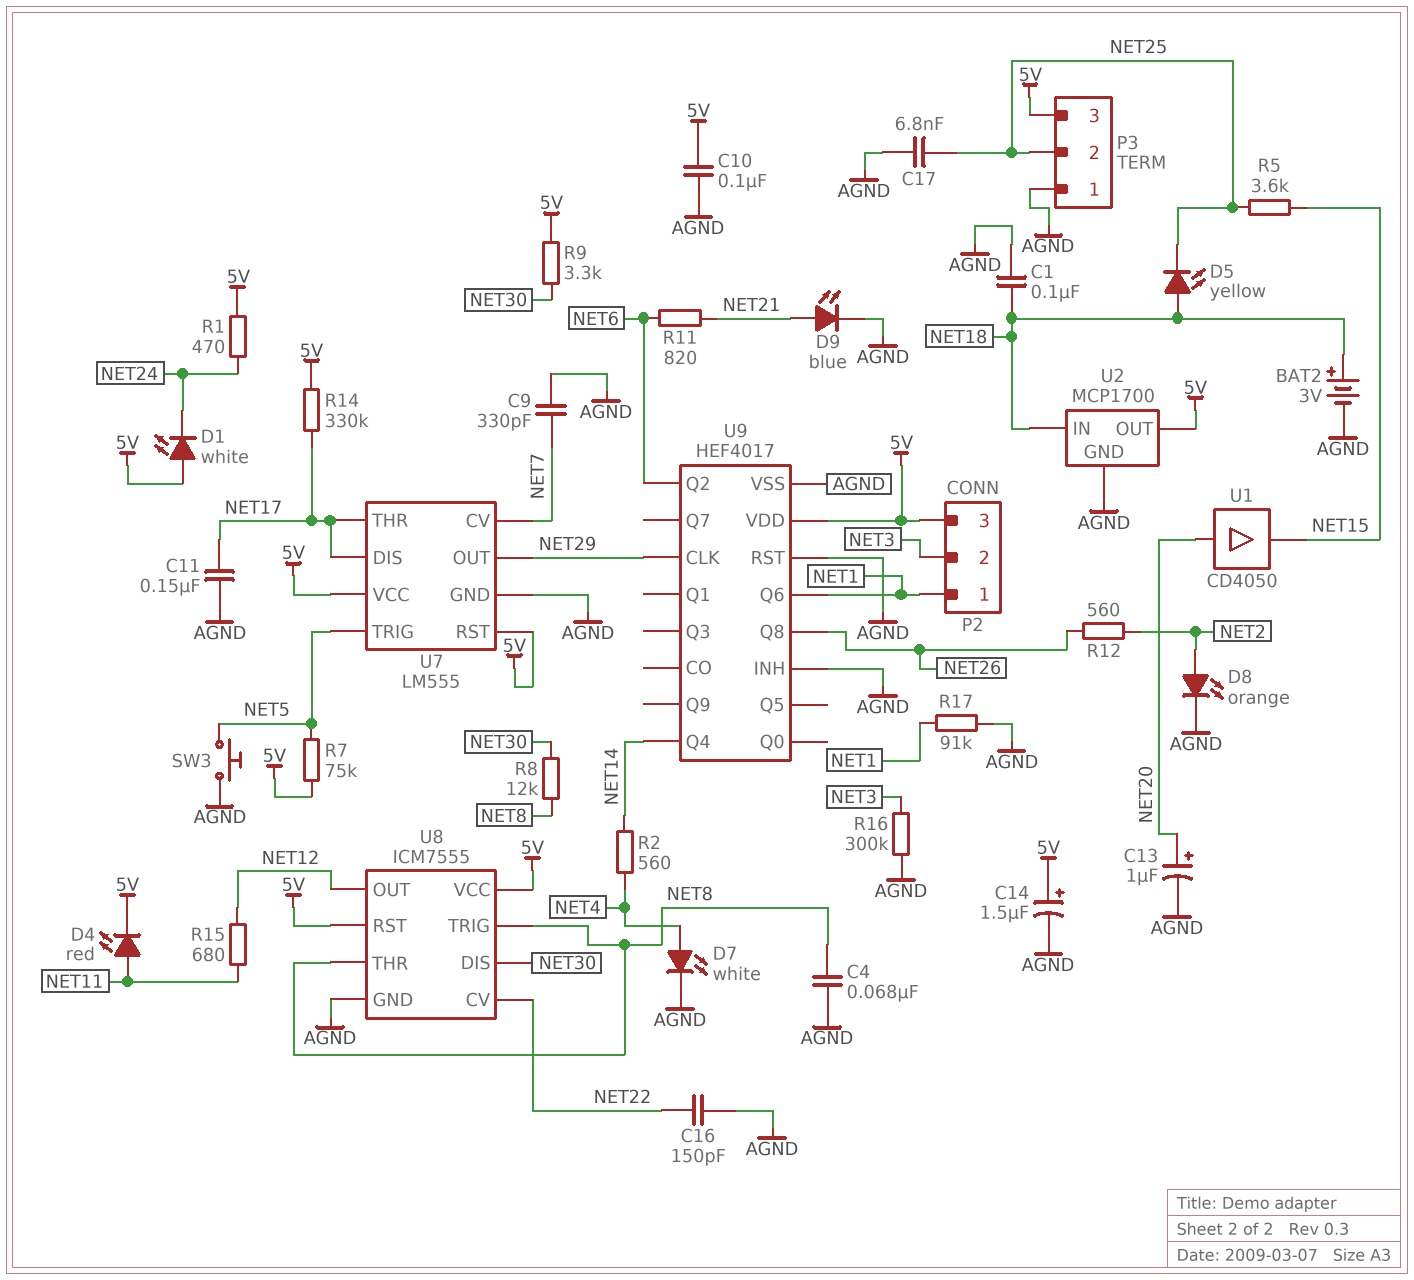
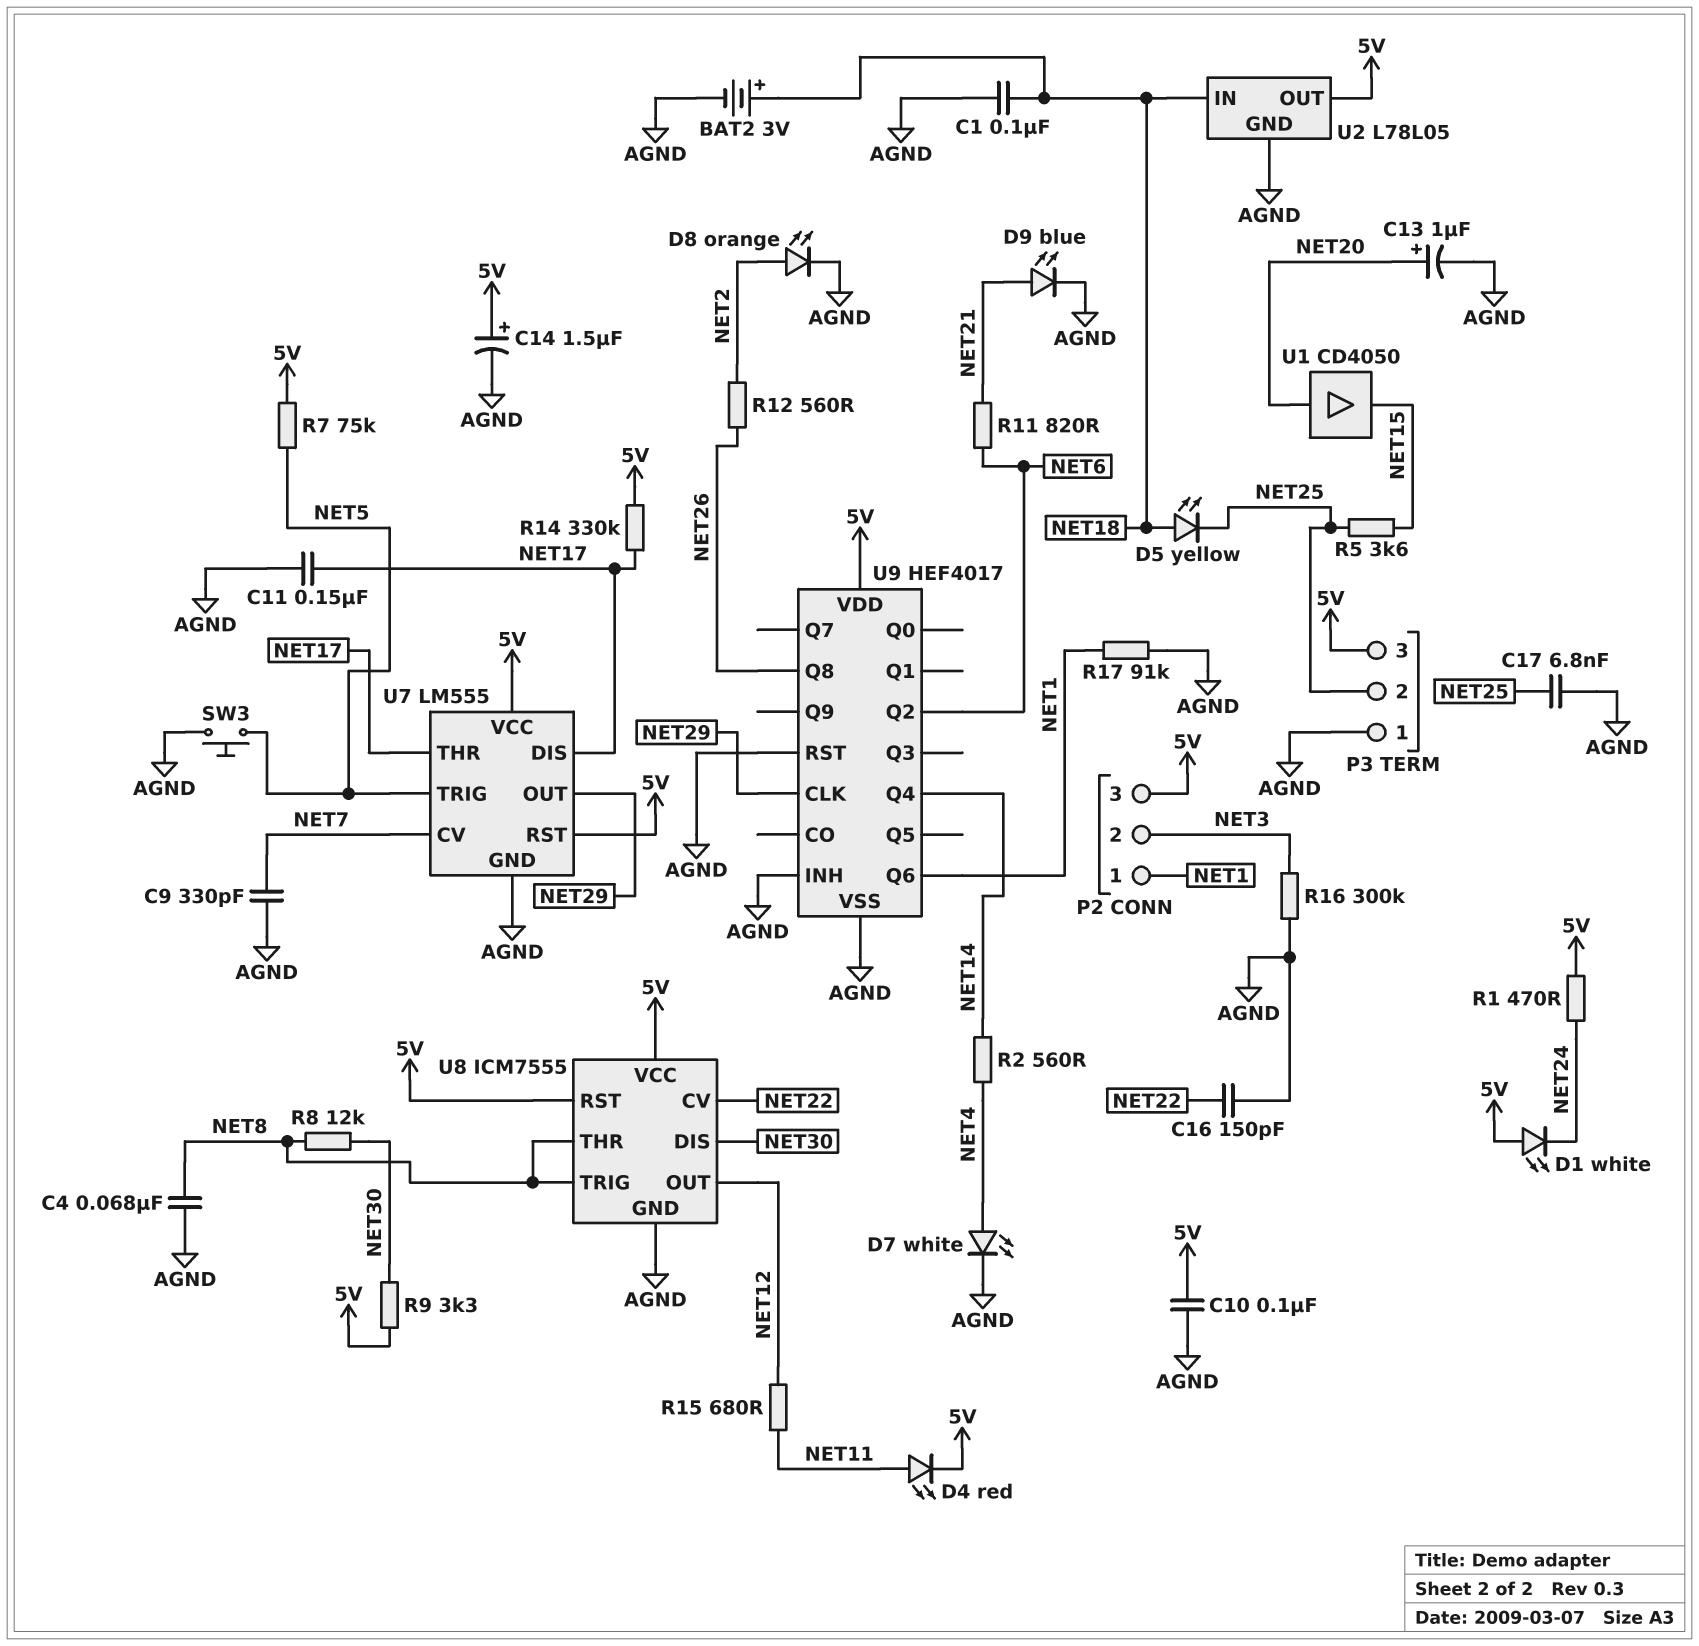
U2: MCP1700 -> L78L05

